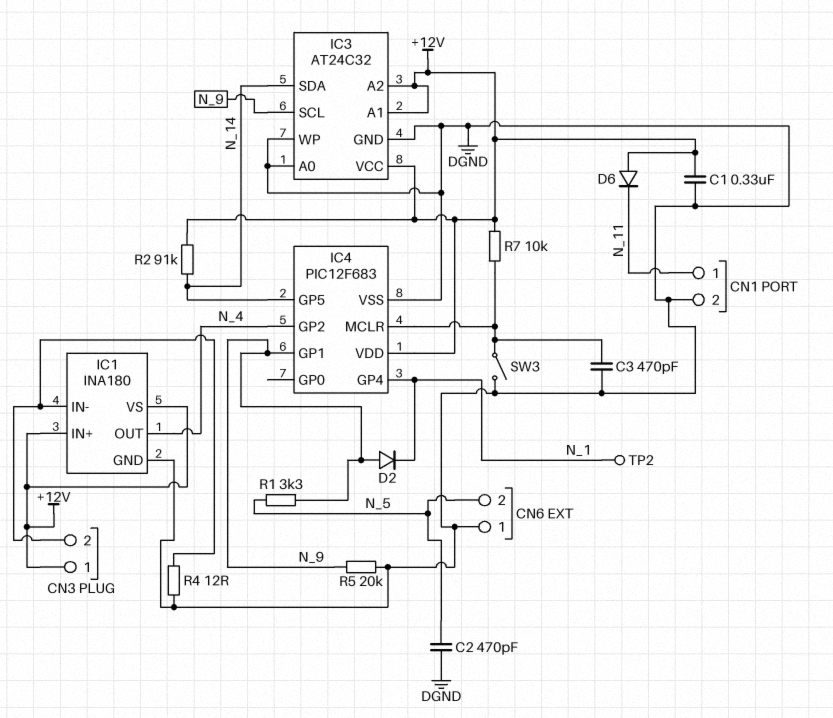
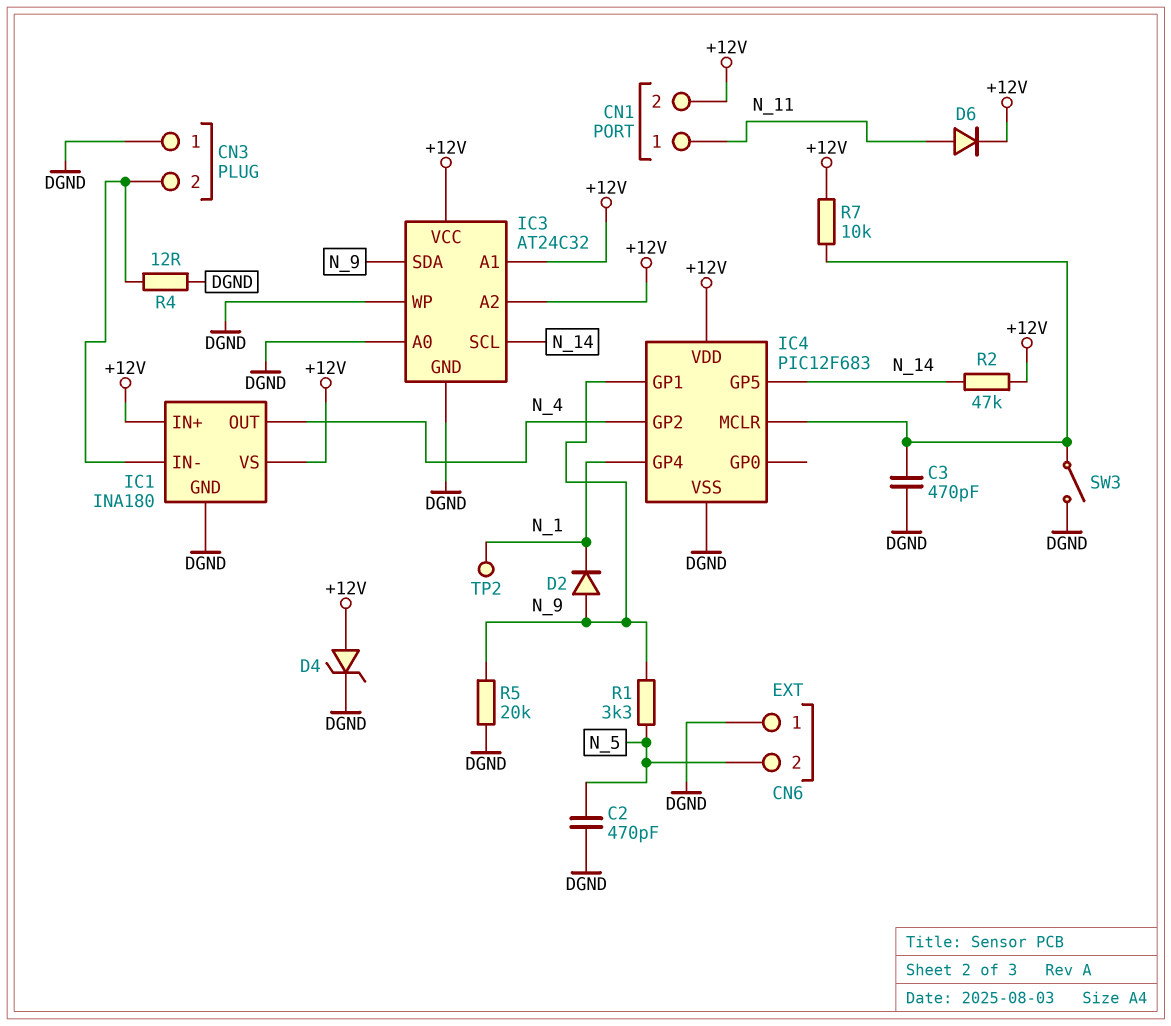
C1: 330nF (+12V, DGND) -> none
CN1 pin 2: DGND -> +12V
CN3 pin 1: +12V -> DGND
D4: none -> zener (A +12V, K DGND)
D6: diode (A +12V, K N_11) -> diode (A N_11, K +12V)
IC3 pin SCL: N_9 -> N_14
IC3 pin SDA: N_14 -> N_9
R2: 91k (+12V, N_14) -> 47k (+12V, N_14)

